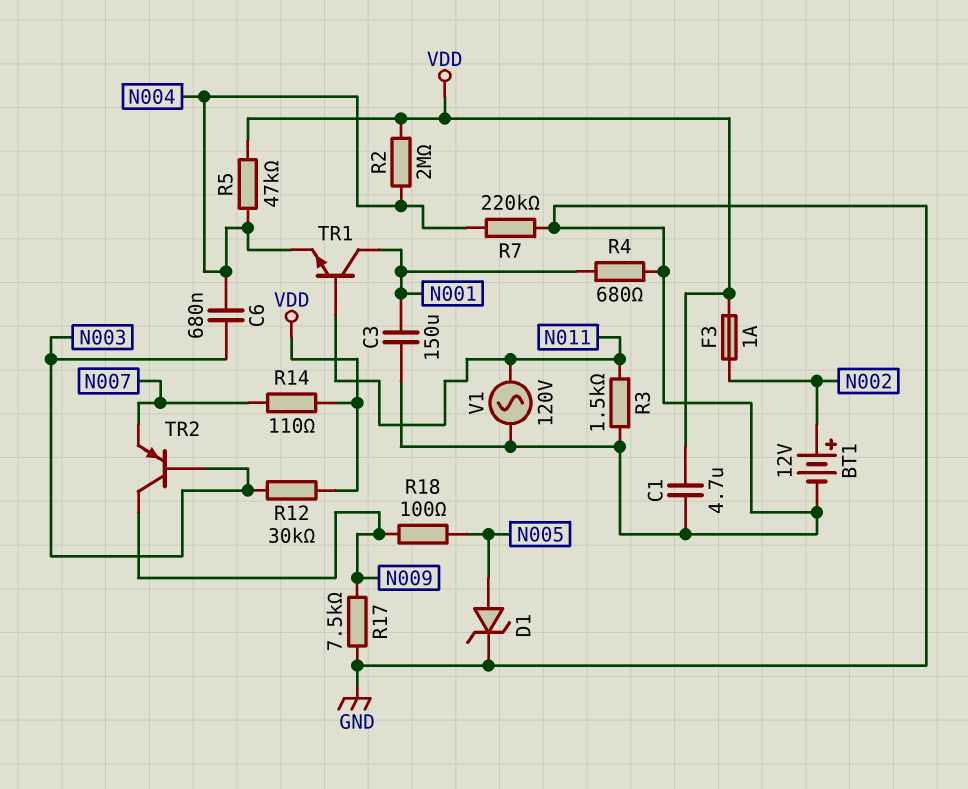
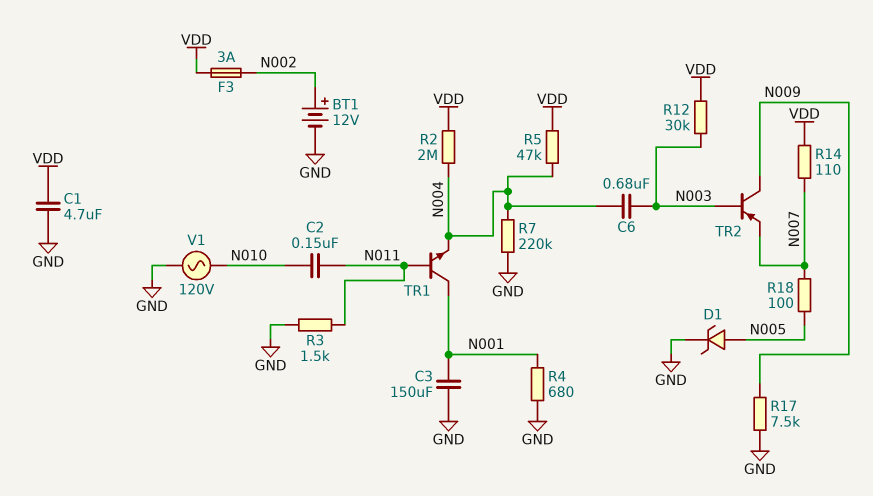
C2: none -> 150nF (N010, N011)
F3: 1A (N002, VDD) -> 3A (N002, VDD)
R18: 100 (N005, N009) -> 100 (N005, N007)
V1: AC 120V (GND, N011) -> AC 120V (GND, N010)

